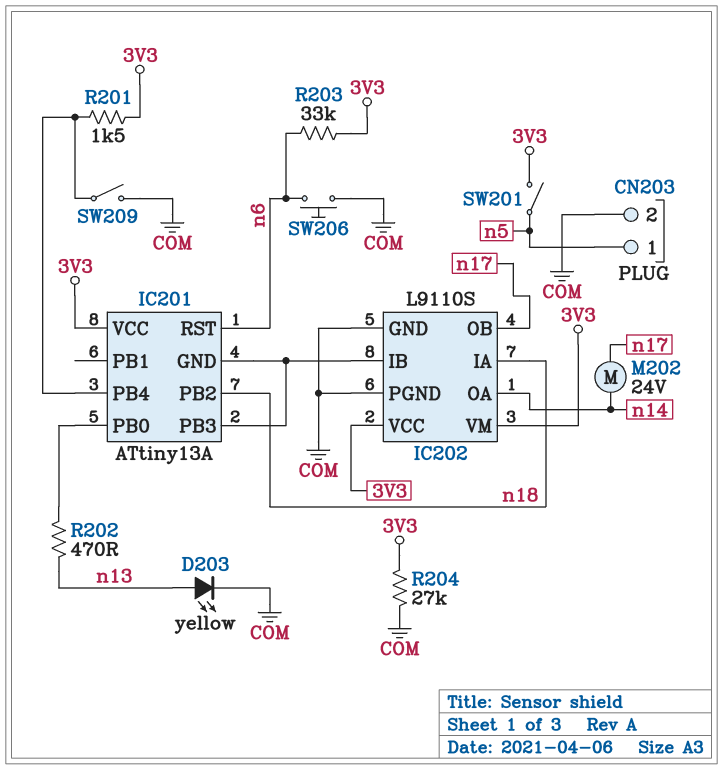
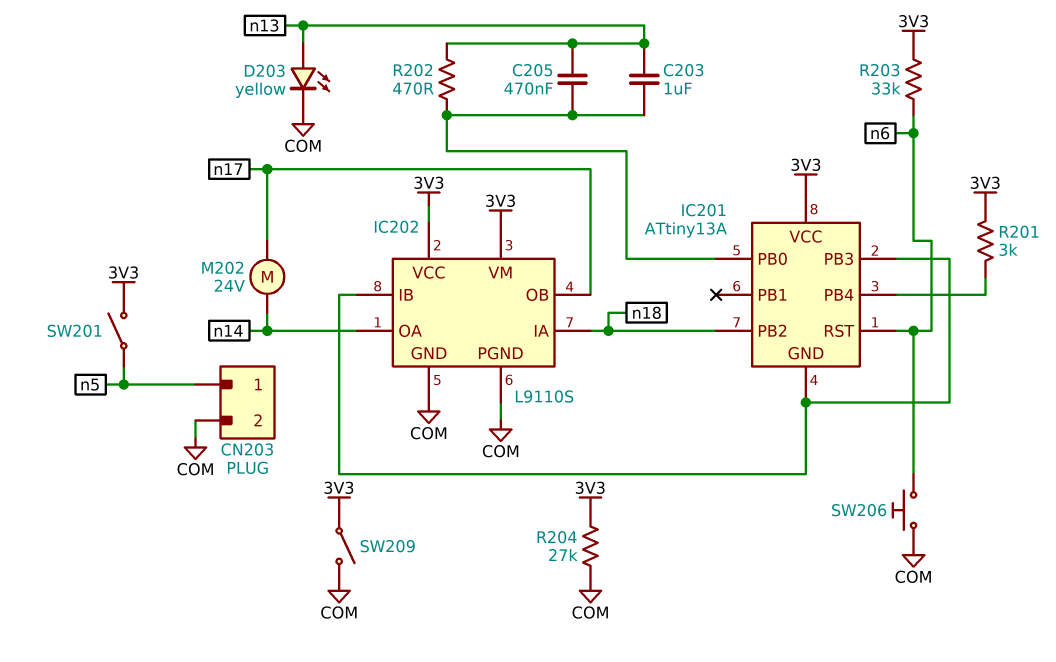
C203: none -> 1uF (IC201/PB0, n13)
C205: none -> 470nF (IC201/PB0, n13)
R201: 1.5k (3V3, IC201/PB4) -> 3k (3V3, IC201/PB4)
SW209: switch (COM, IC201/PB4) -> switch (3V3, COM)

